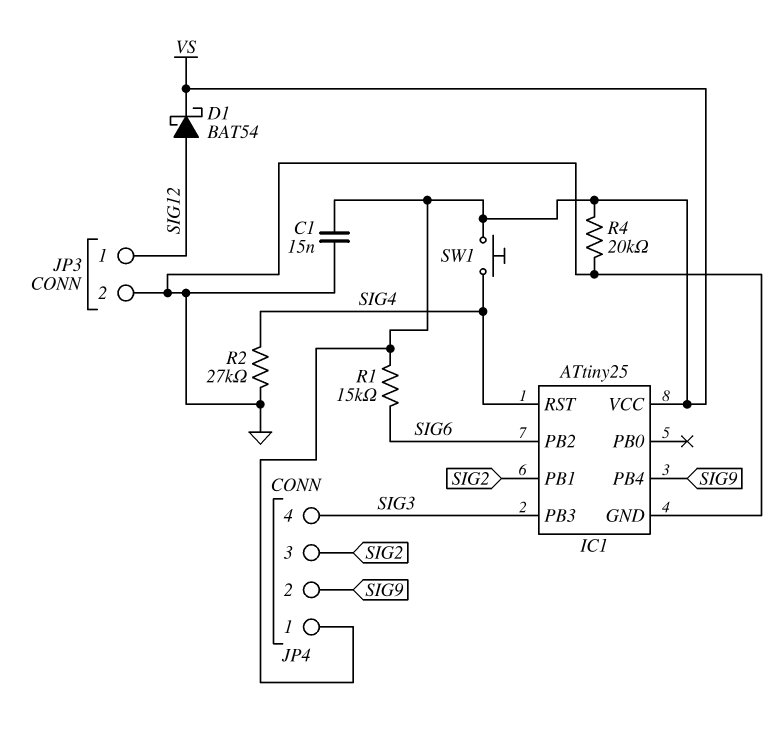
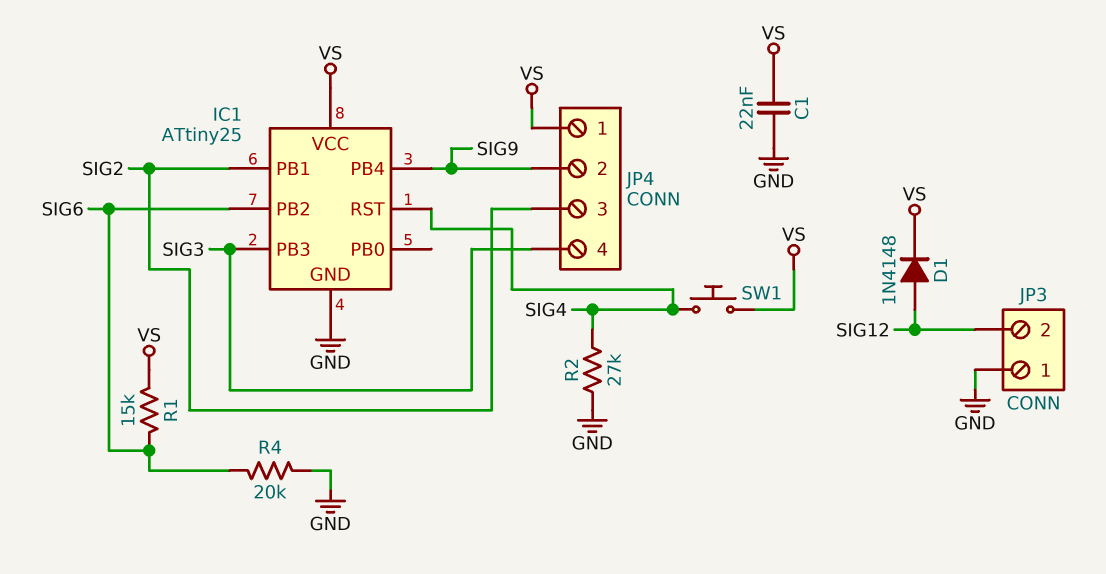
C1: 15nF (GND, VS) -> 22nF (GND, VS)
D1: schottky BAT54 (A SIG12, K VS) -> diode 1N4148 (A SIG12, K VS)
JP3 pin 1: SIG12 -> GND
JP3 pin 2: GND -> SIG12
R4: 20k (GND, VS) -> 20k (GND, SIG6)

